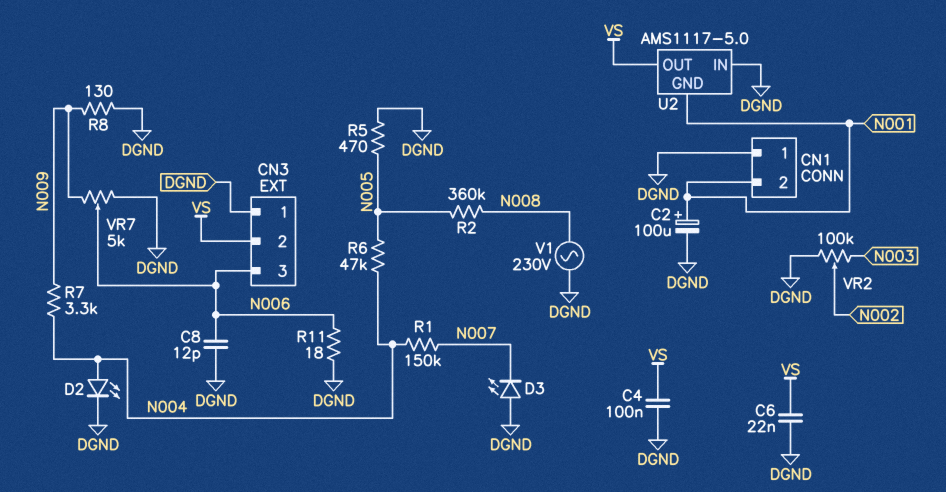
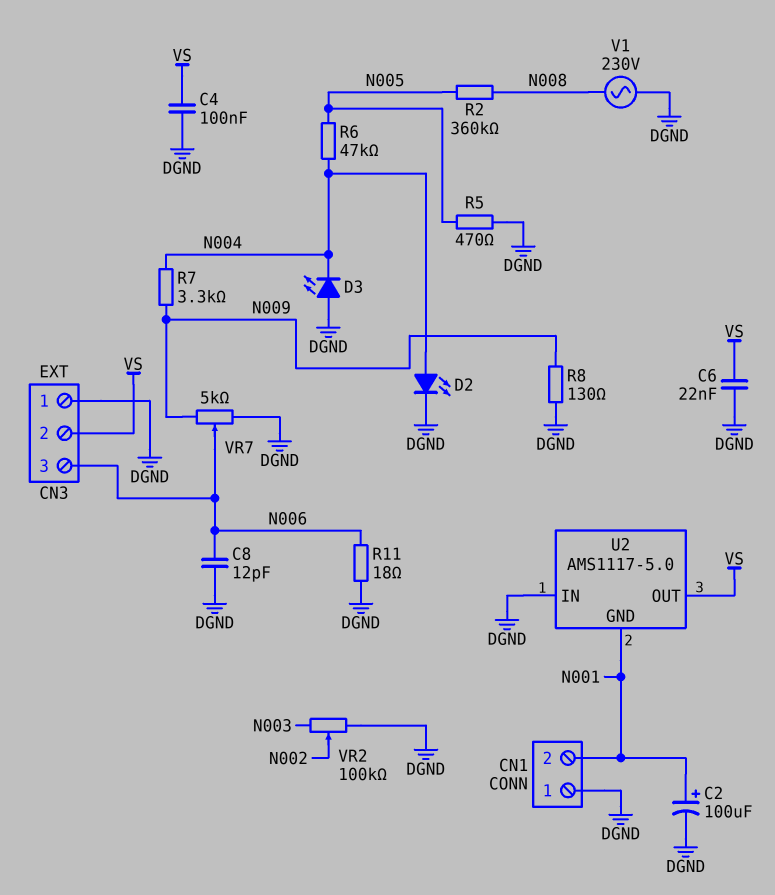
D3: LED (A DGND, K N007) -> LED (A DGND, K N004)
R1: 150k (N004, N007) -> none

